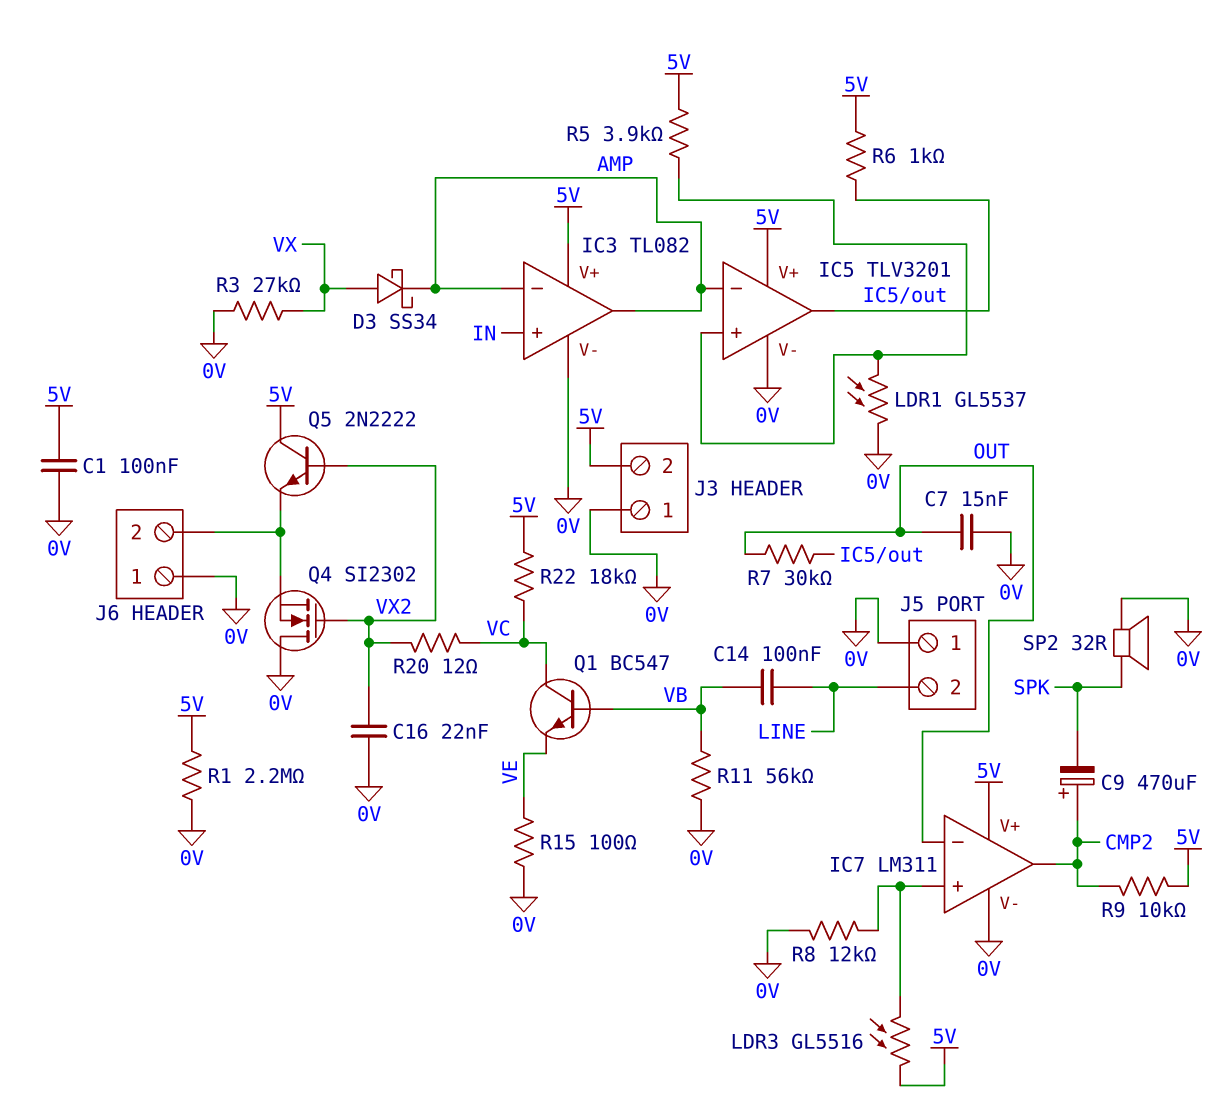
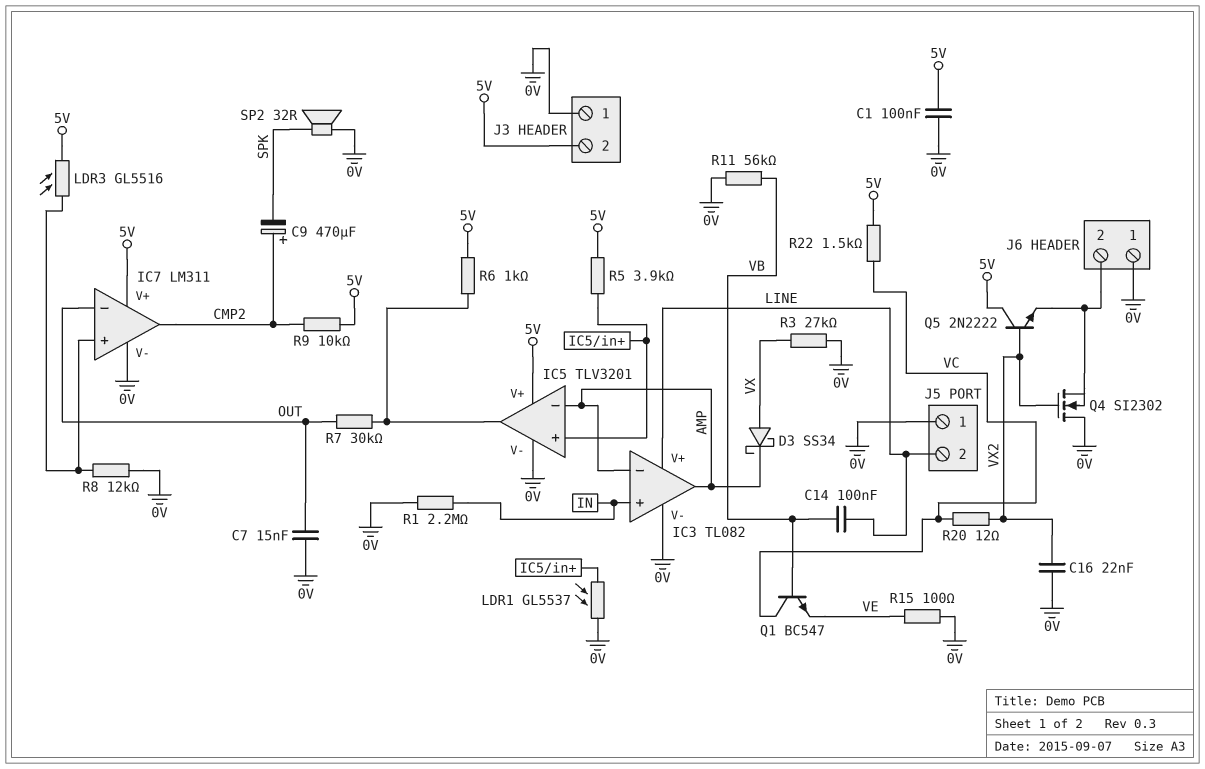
IC3 pin V+: 5V -> LINE
R1: 2.2M (0V, 5V) -> 2.2M (0V, IN)
R22: 18k (5V, VC) -> 1.5k (5V, VC)

